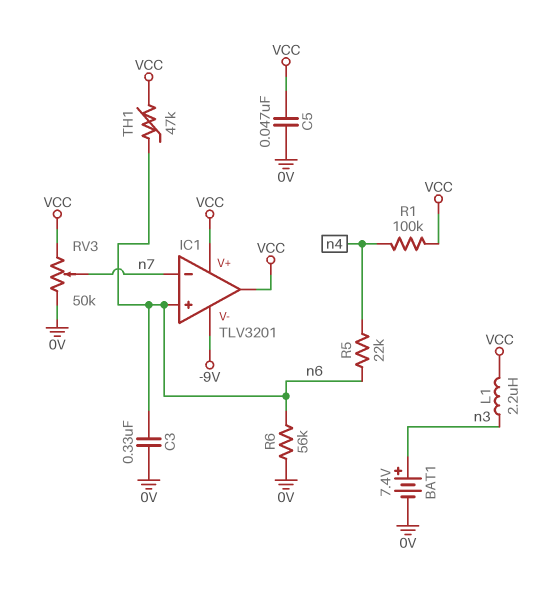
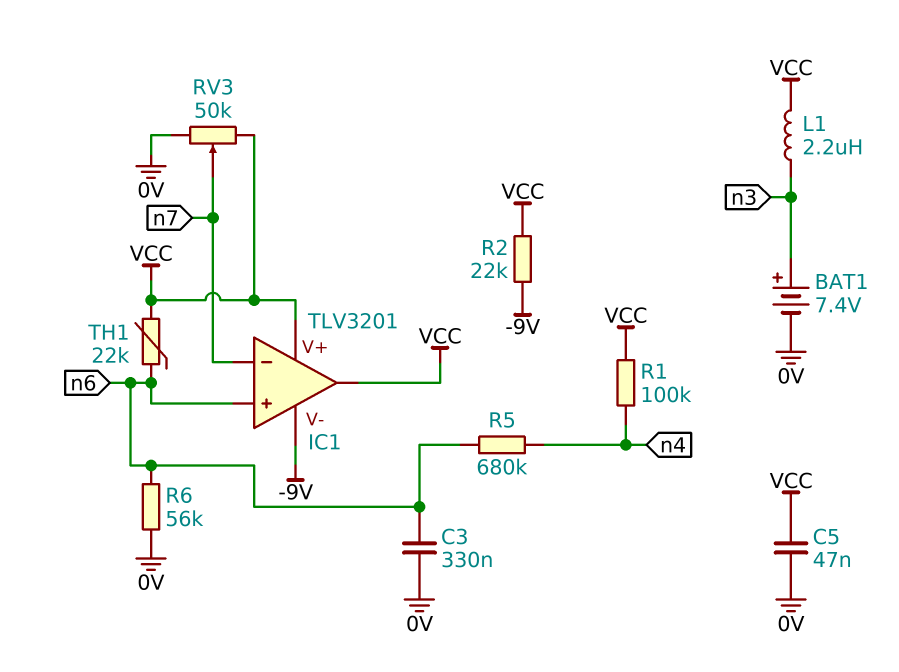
R2: none -> 22k (-9V, VCC)
R5: 22k (n4, n6) -> 680k (n4, n6)
TH1: 47k (VCC, n6) -> 22k (VCC, n6)

